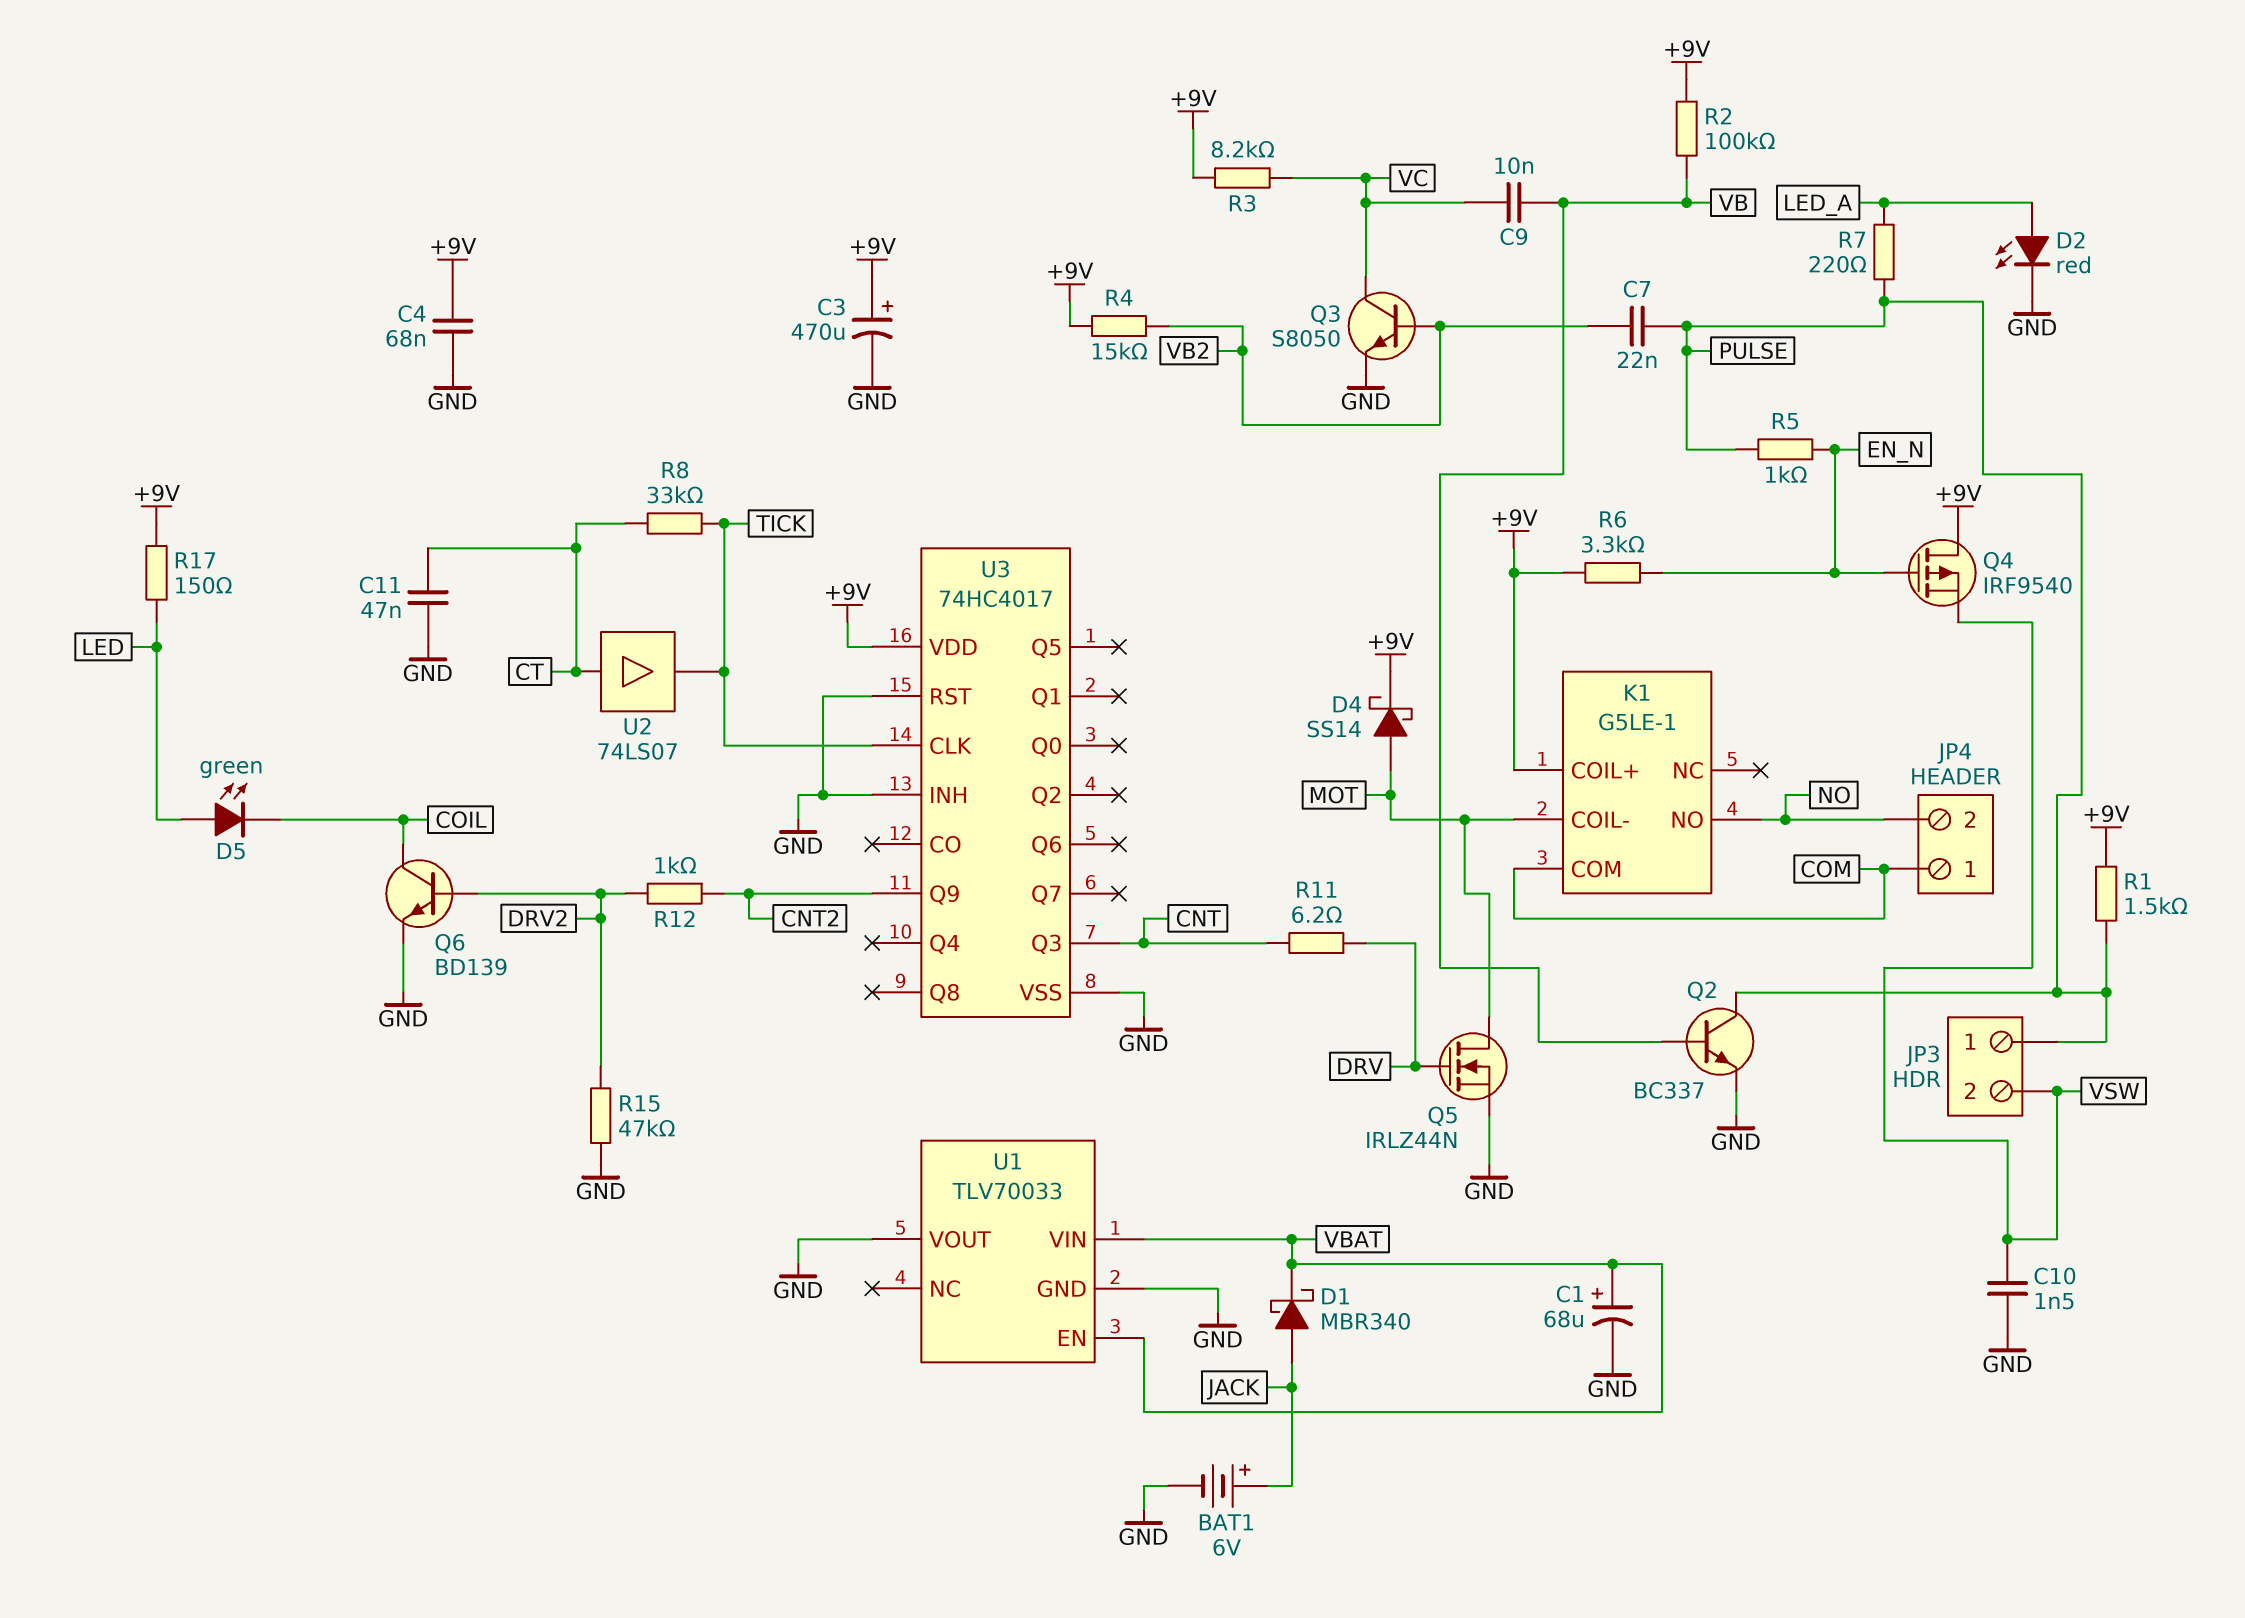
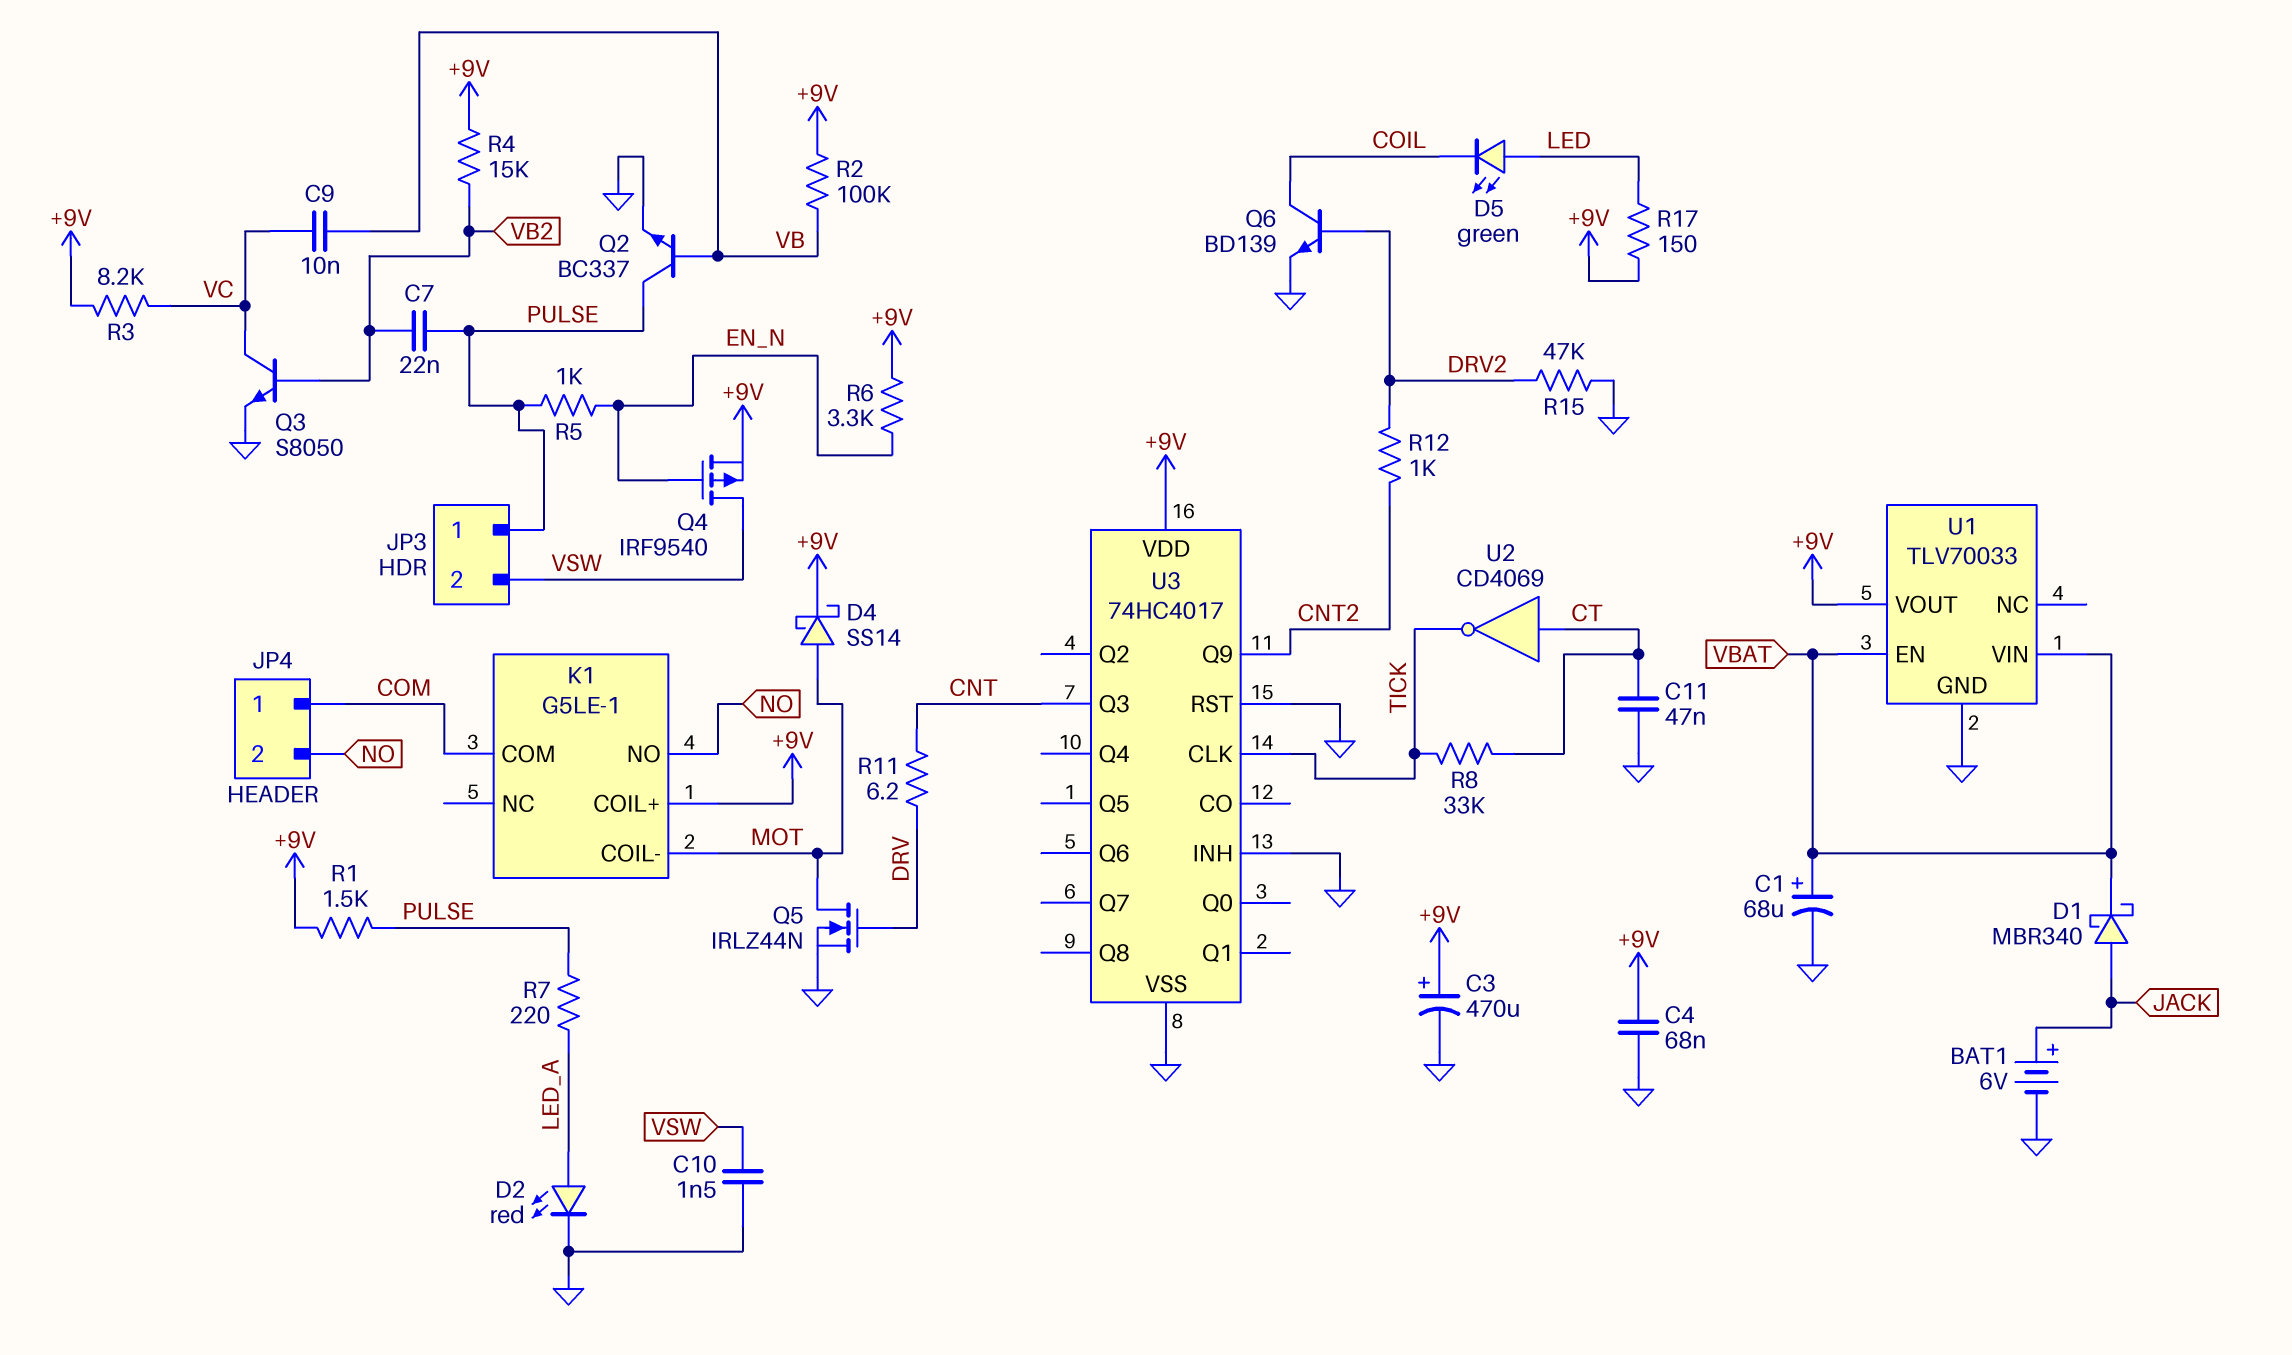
Q4: PMOS IRF9540 (G EN_N, D +9V, S VSW) -> PMOS IRF9540 (G EN_N, D VSW, S +9V)
U1 pin VOUT: GND -> +9V
U2: buffer 74LS07 (in CT, out TICK) -> NOT CD4069 (in CT, out TICK)

